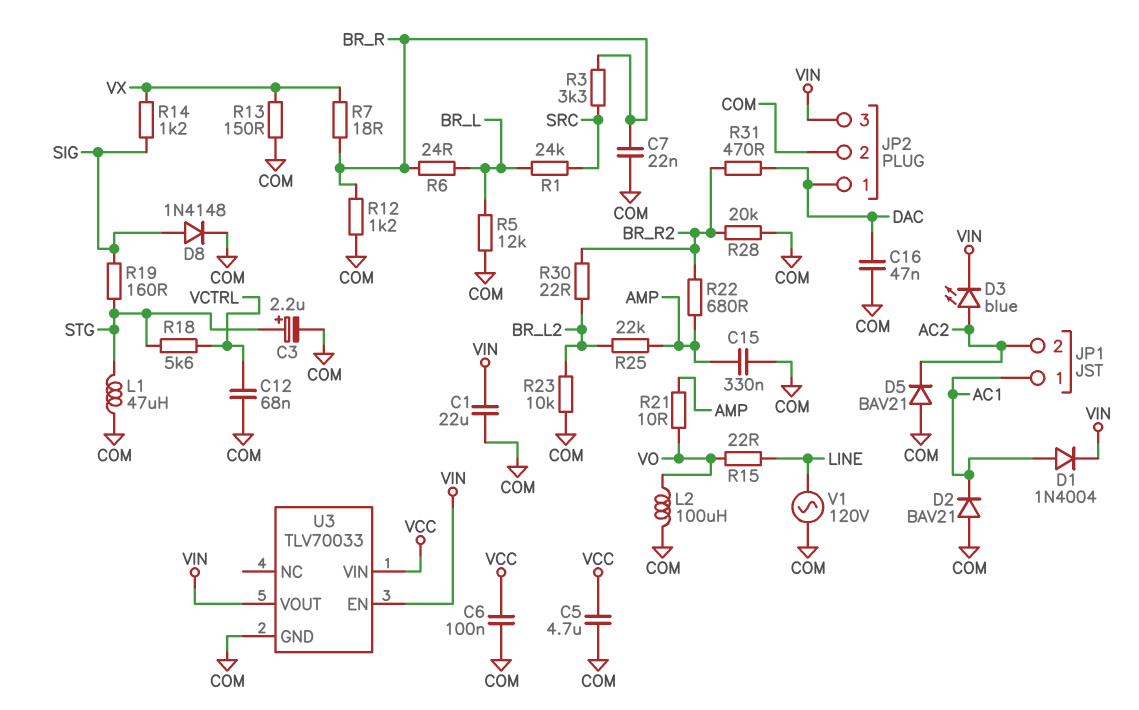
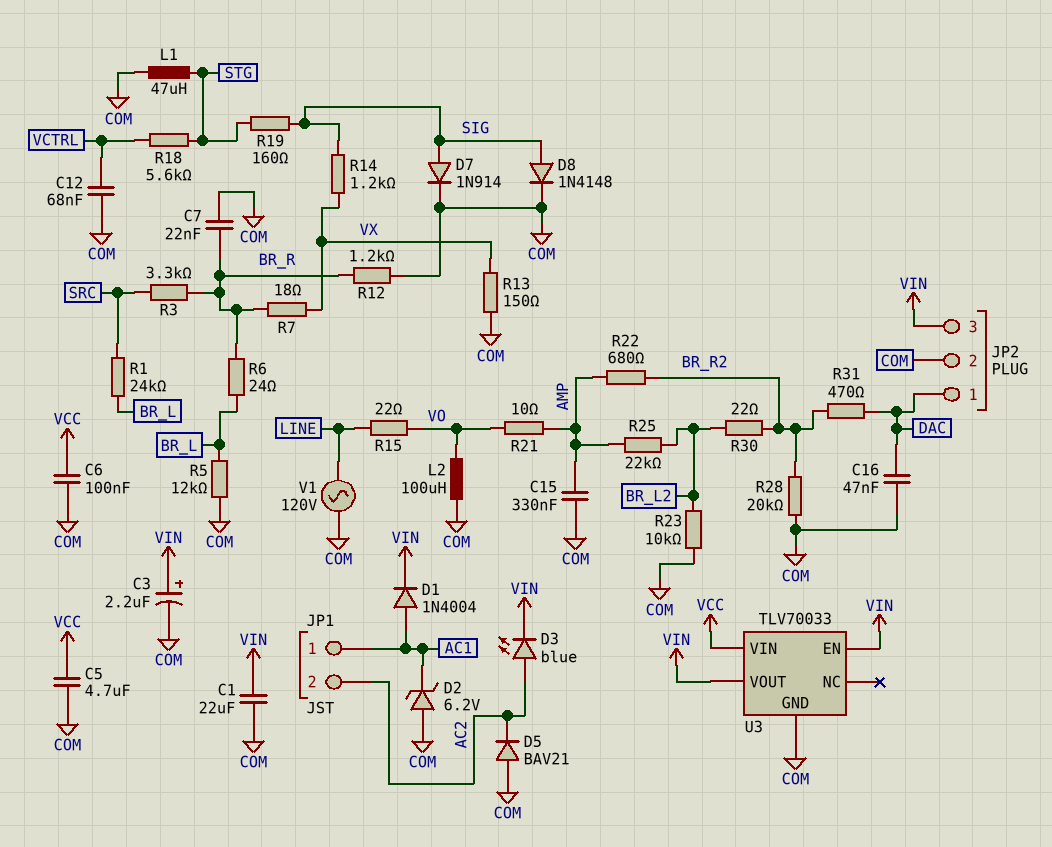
C3: 2.2uF (plus STG, minus COM) -> 2.2uF (plus VIN, minus COM)
D2: diode BAV21 (A COM, K AC1) -> zener 6.2V (A COM, K AC1)
D7: none -> diode 1N914 (A SIG, K COM)

